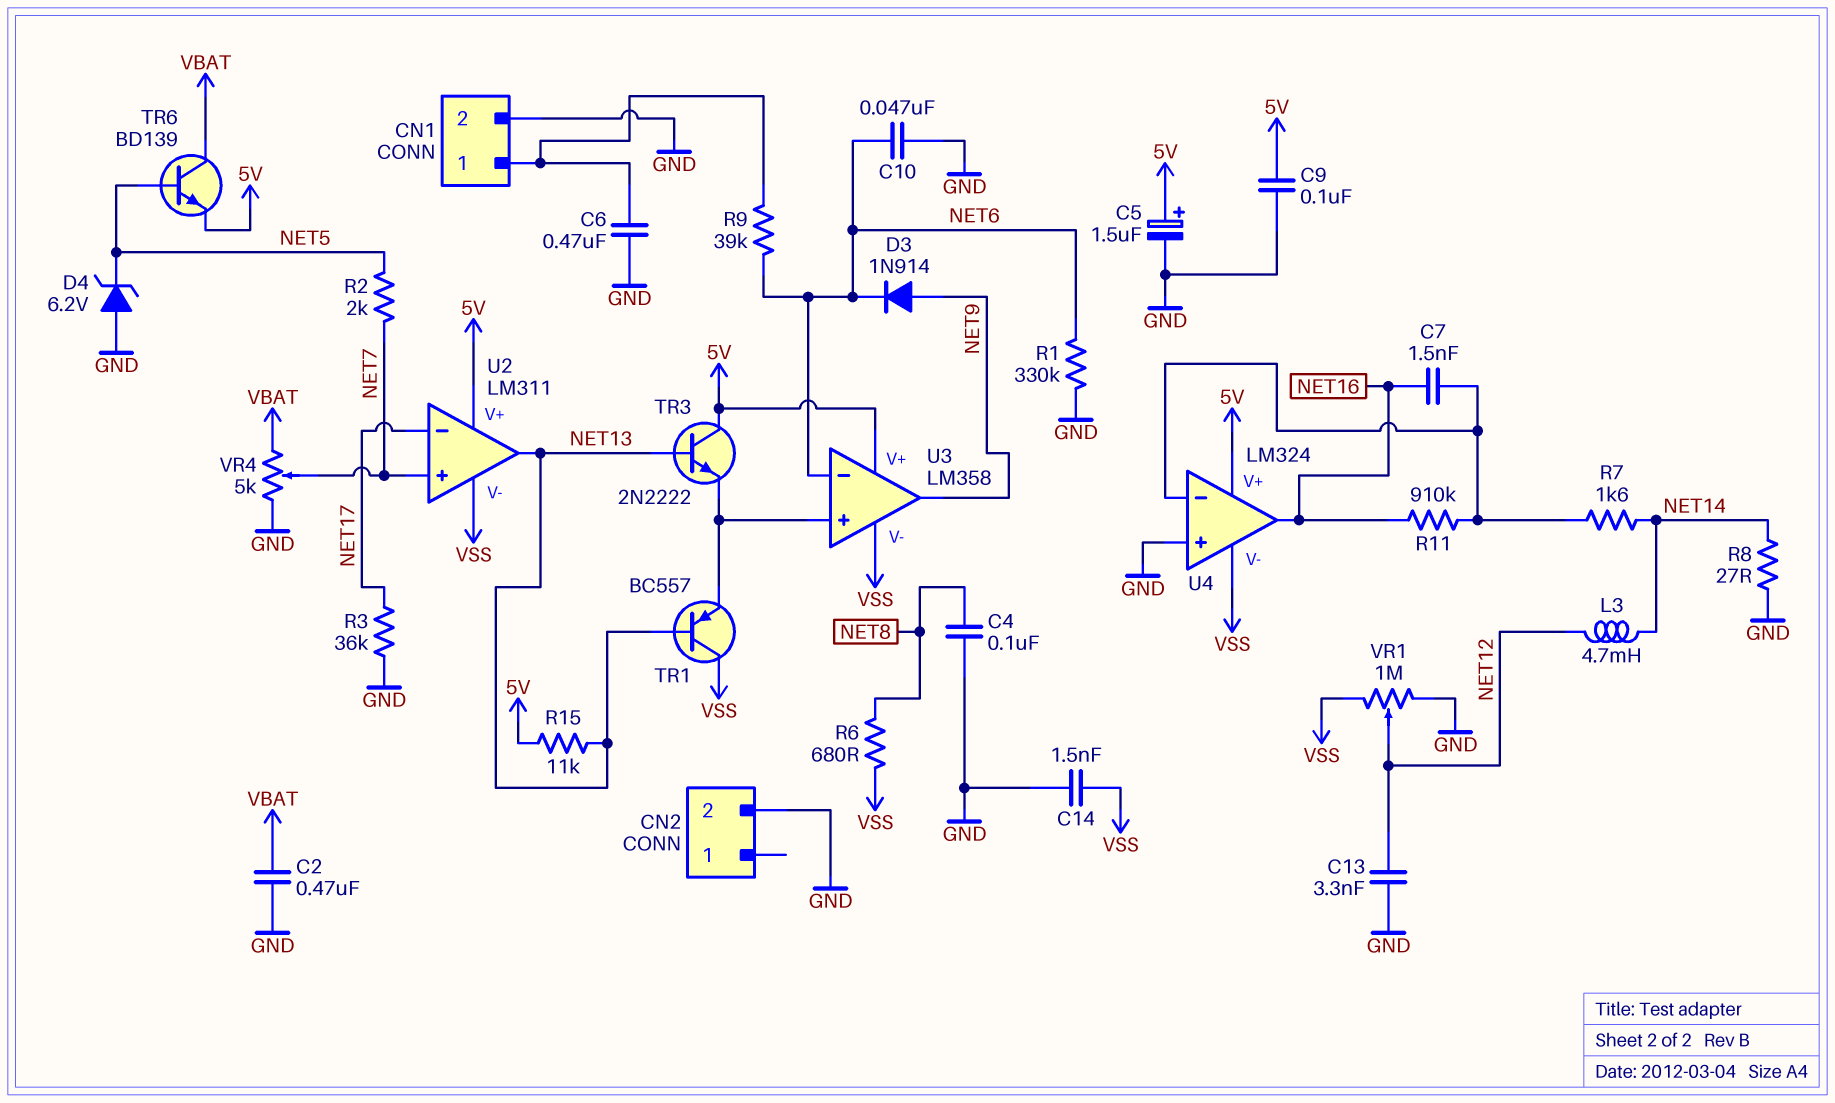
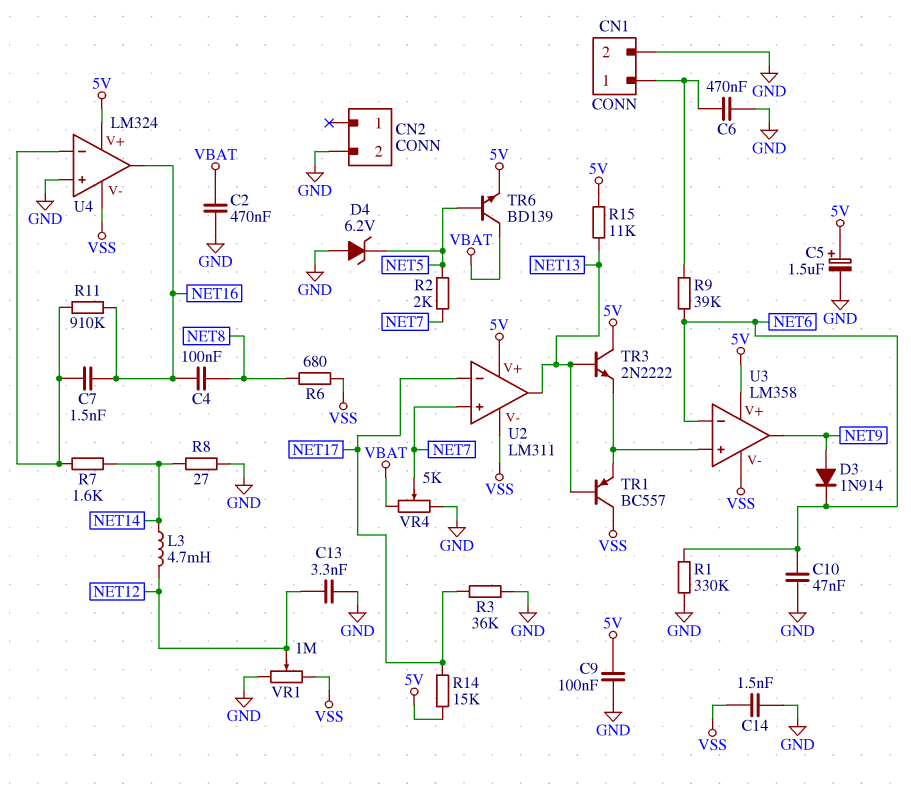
C4: 100nF (GND, NET8) -> 100nF (NET8, NET16)
R14: none -> 15k (5V, NET17)

